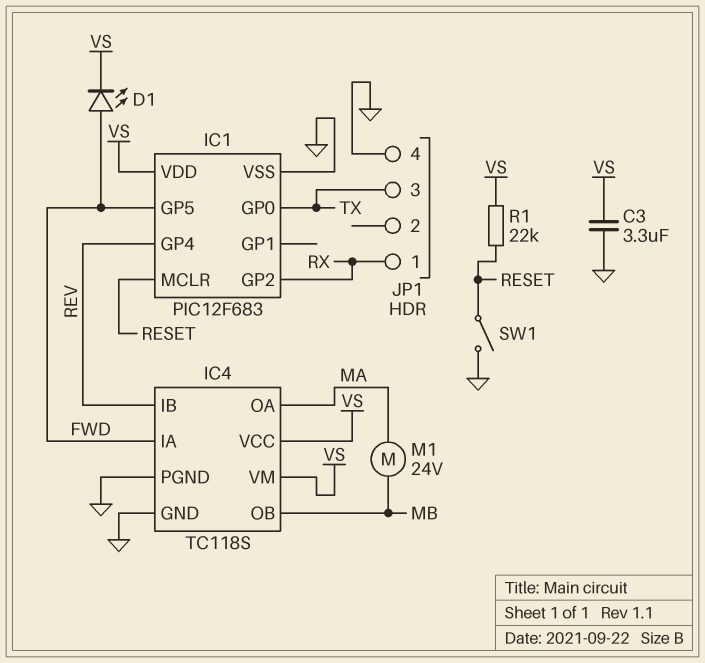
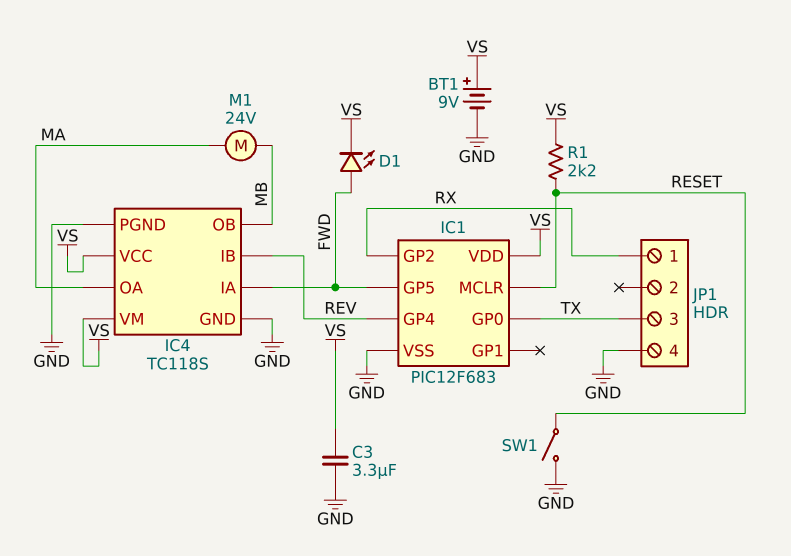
BT1: none -> 9V (plus VS, minus GND)
R1: 22k (RESET, VS) -> 2.2k (RESET, VS)

